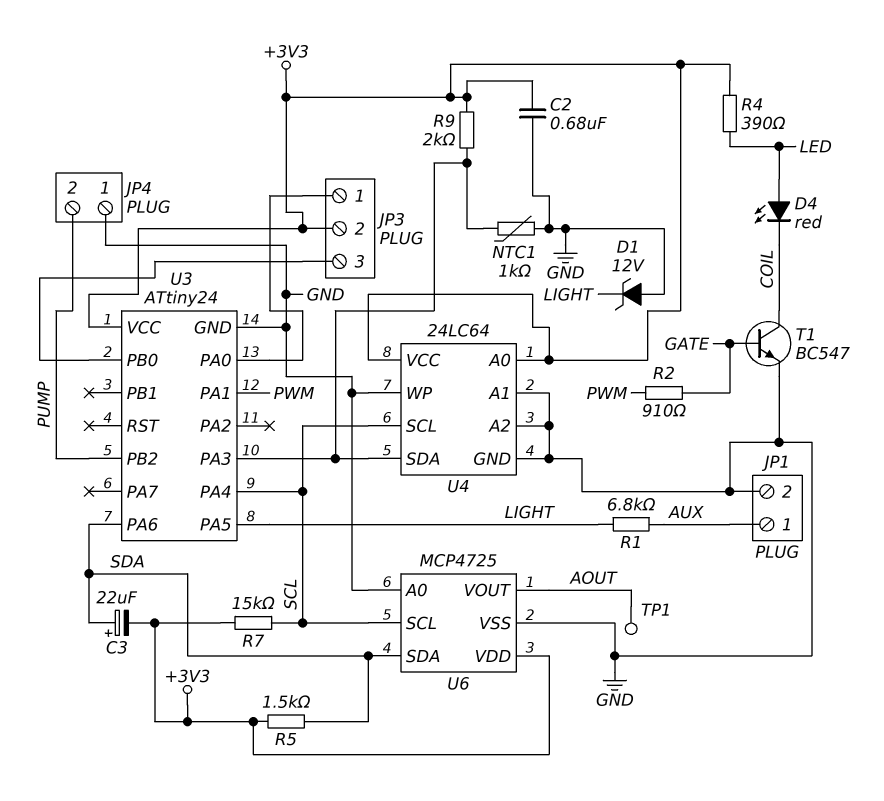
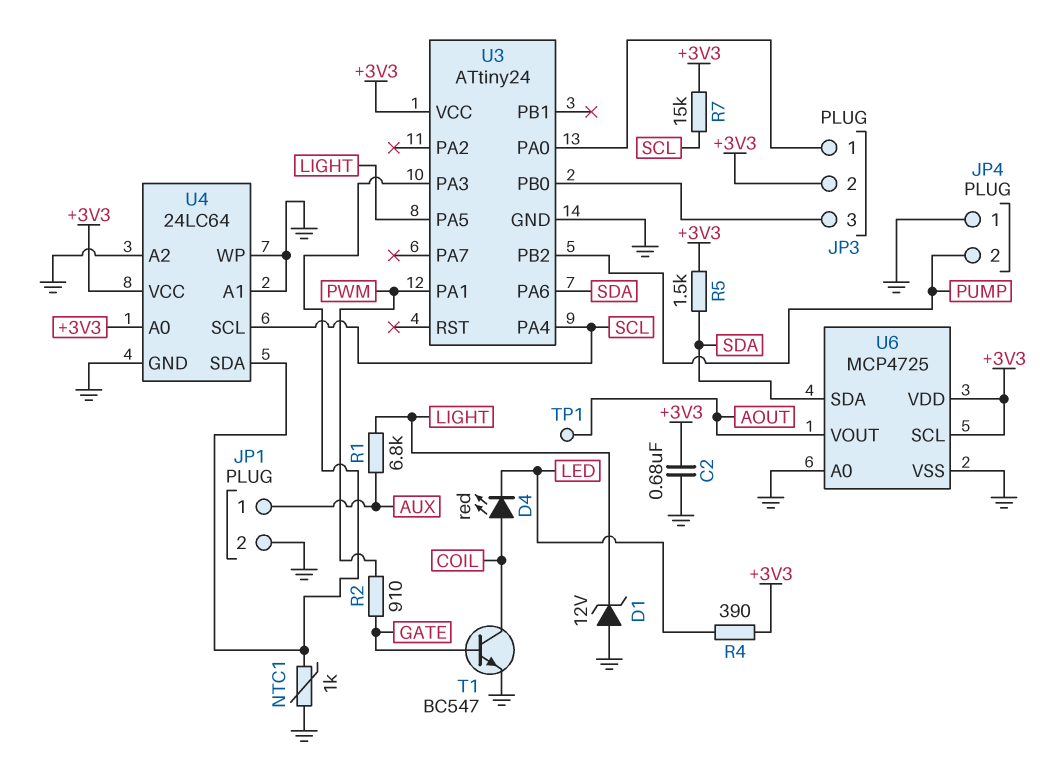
C3: 22uF (plus SDA, minus +3V3) -> none
D4: LED red (A LED, K COIL) -> LED red (A COIL, K LED)
R9: 2k (+3V3, U3/PA3) -> none
U6 pin SCL: SCL -> +3V3

